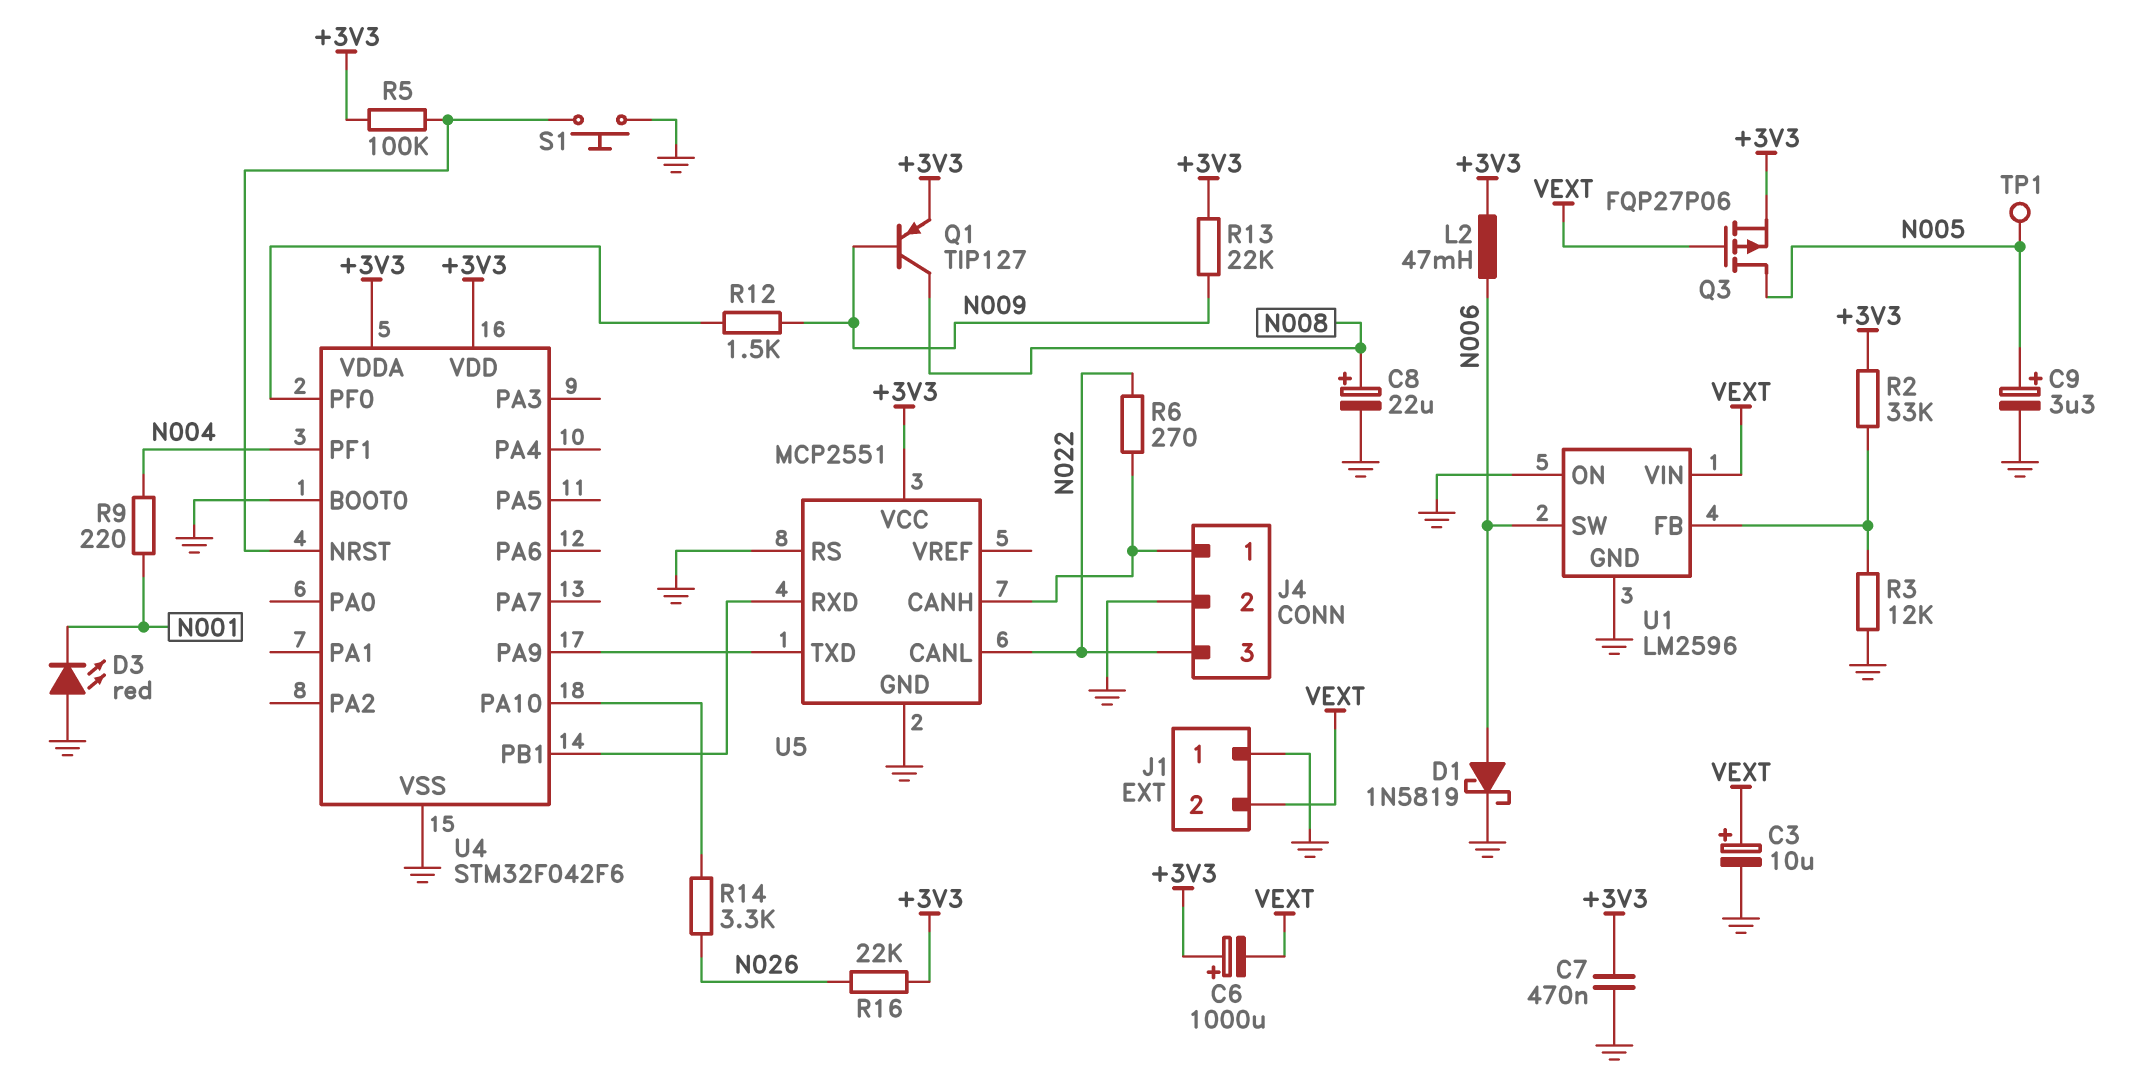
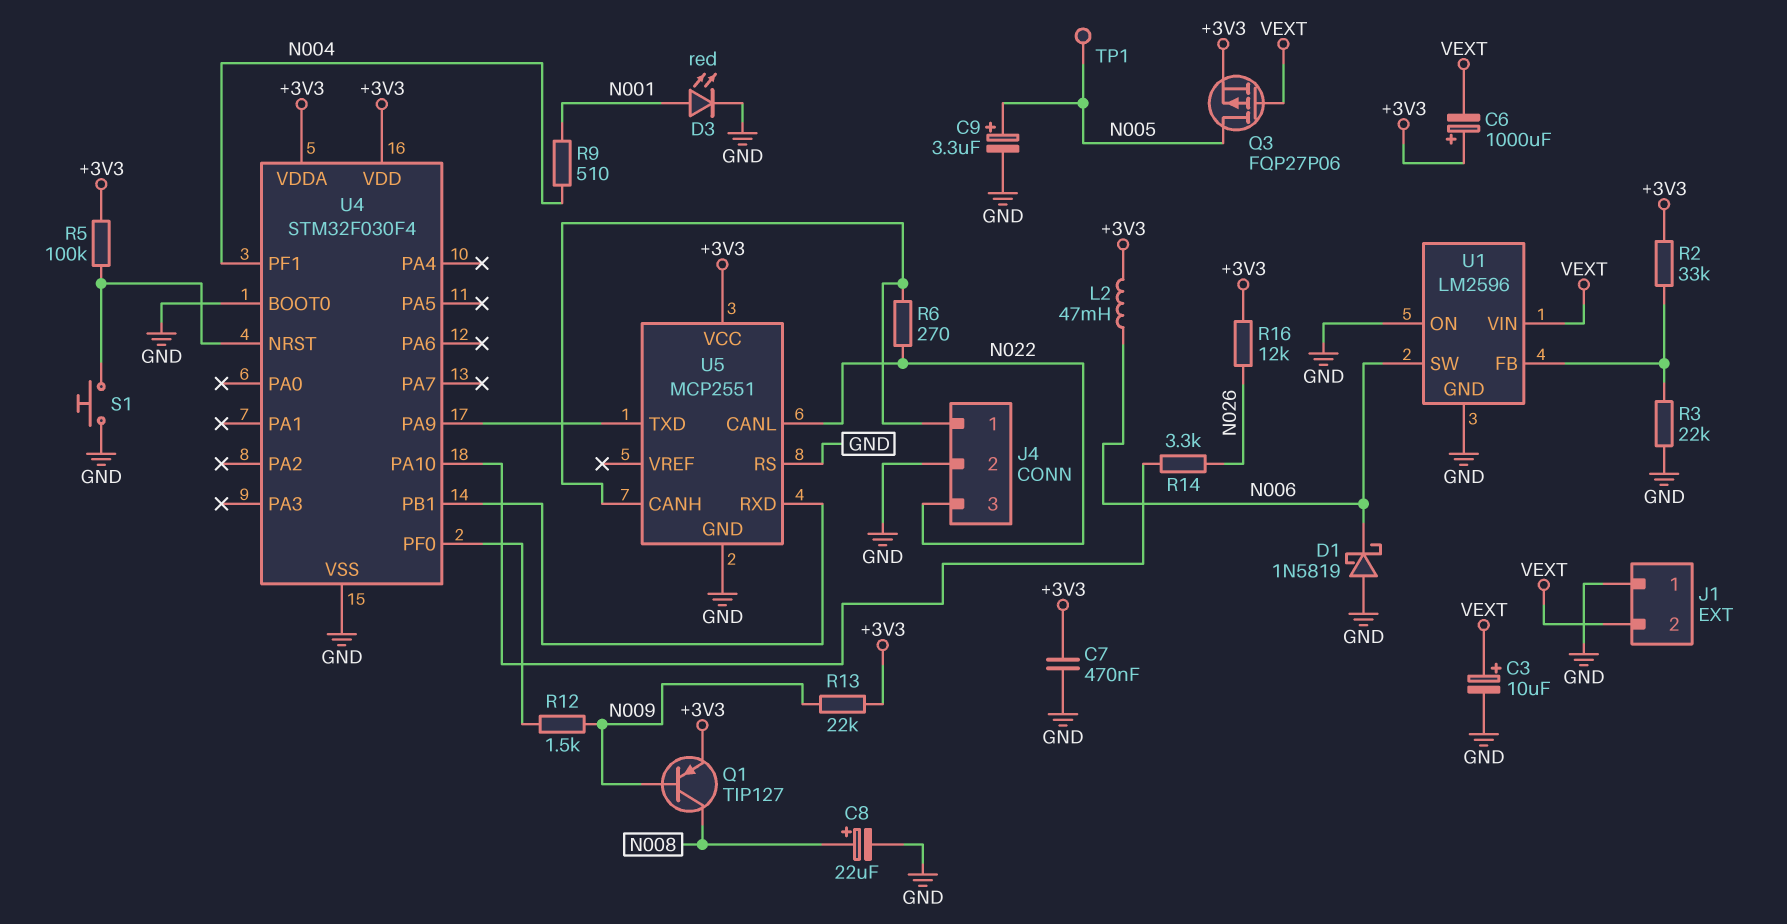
D1: schottky 1N5819 (A N006, K GND) -> schottky 1N5819 (A GND, K N006)
D3: LED red (A GND, K N001) -> LED red (A N001, K GND)
R3: 12k (GND, U1/FB) -> 22k (GND, U1/FB)
R9: 220 (N001, N004) -> 510 (N001, N004)
R16: 22k (+3V3, N026) -> 12k (+3V3, N026)
U4: STM32F042F6 -> STM32F030F4

